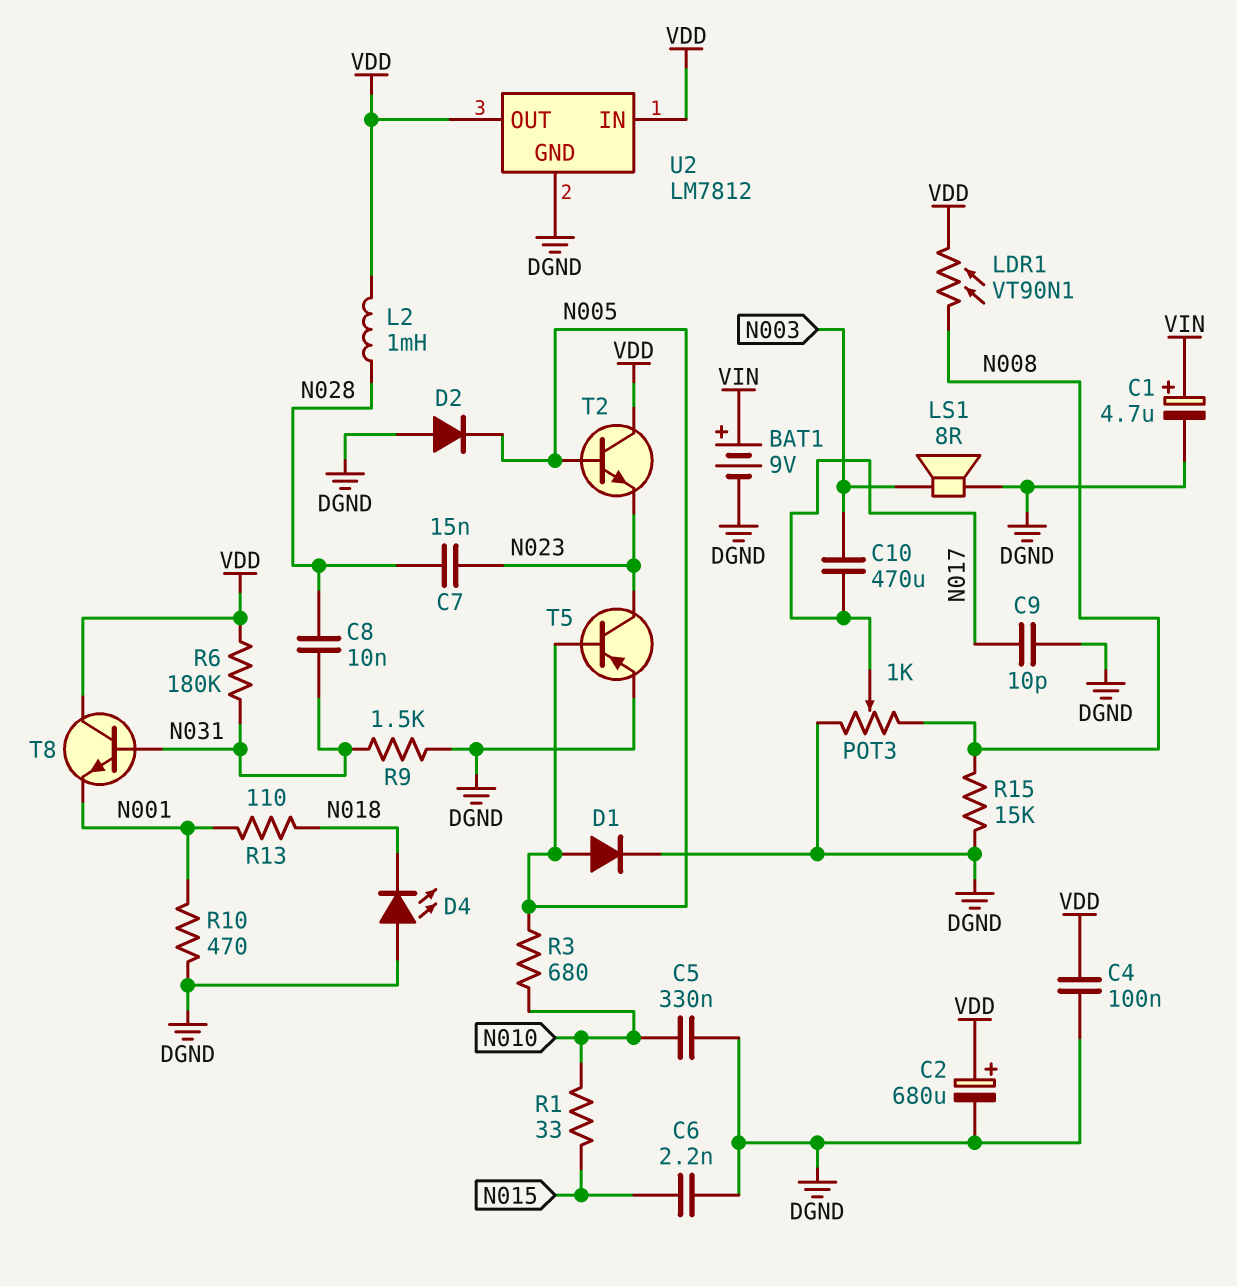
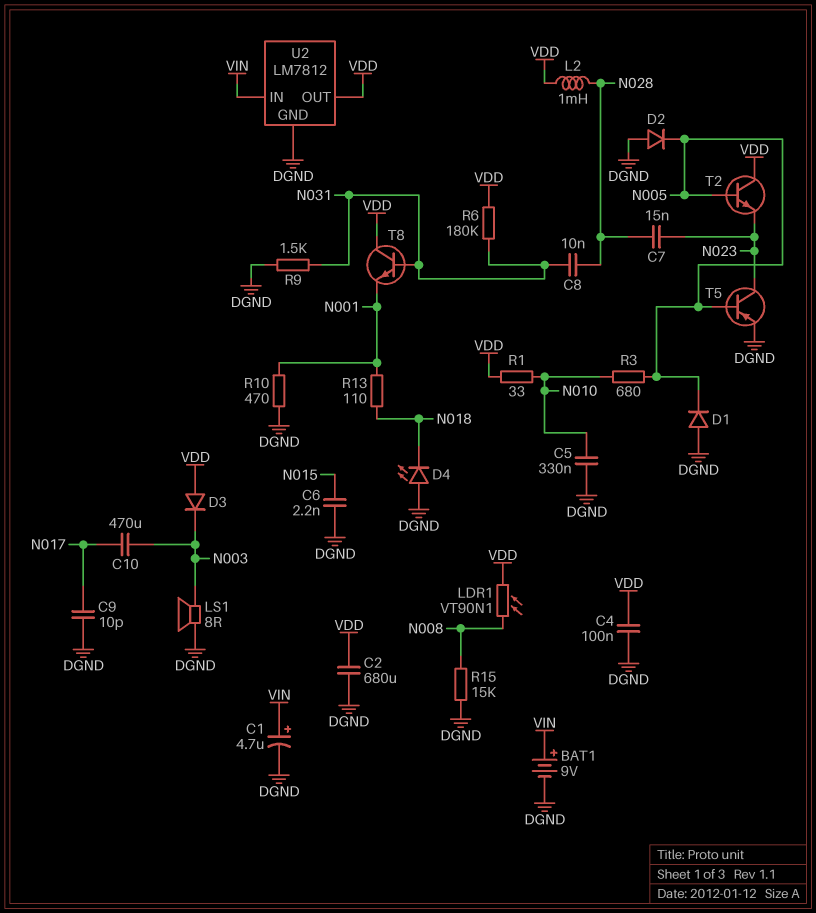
C2: 680uF (plus VDD, minus DGND) -> 680uF (DGND, VDD)
D1: diode (A N005, K DGND) -> diode (A DGND, K N005)
D3: none -> diode (A VDD, K N003)
POT3: 1k (DGND, N008, wiper N017) -> none
R1: 33 (N010, N015) -> 33 (N010, VDD)
U2 pin IN: VDD -> VIN

